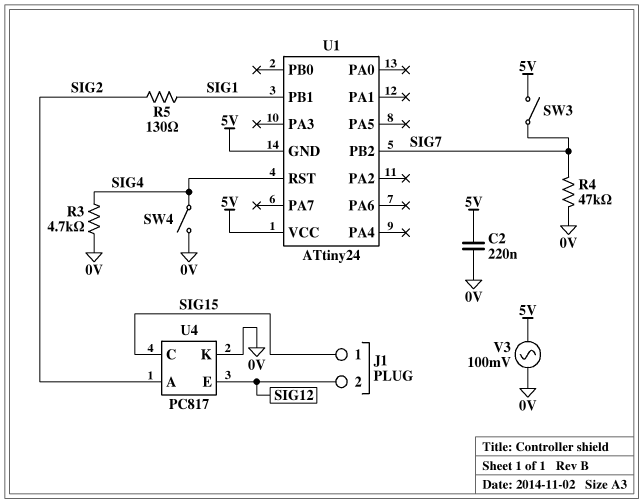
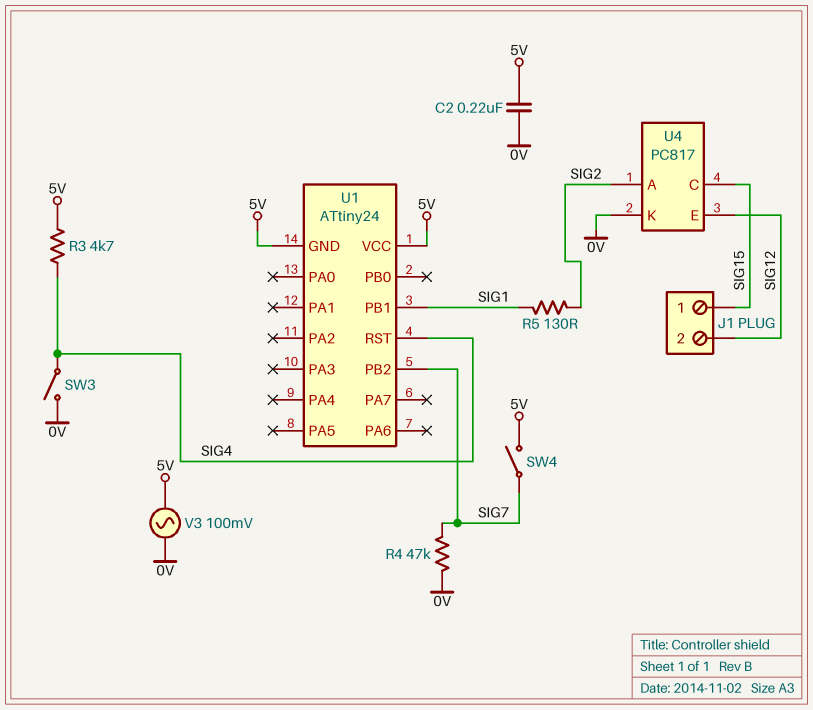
R3: 4.7k (0V, SIG4) -> 4.7k (5V, SIG4)
SW3: switch (5V, SIG7) -> switch (0V, SIG4)
SW4: switch (0V, SIG4) -> switch (5V, SIG7)

